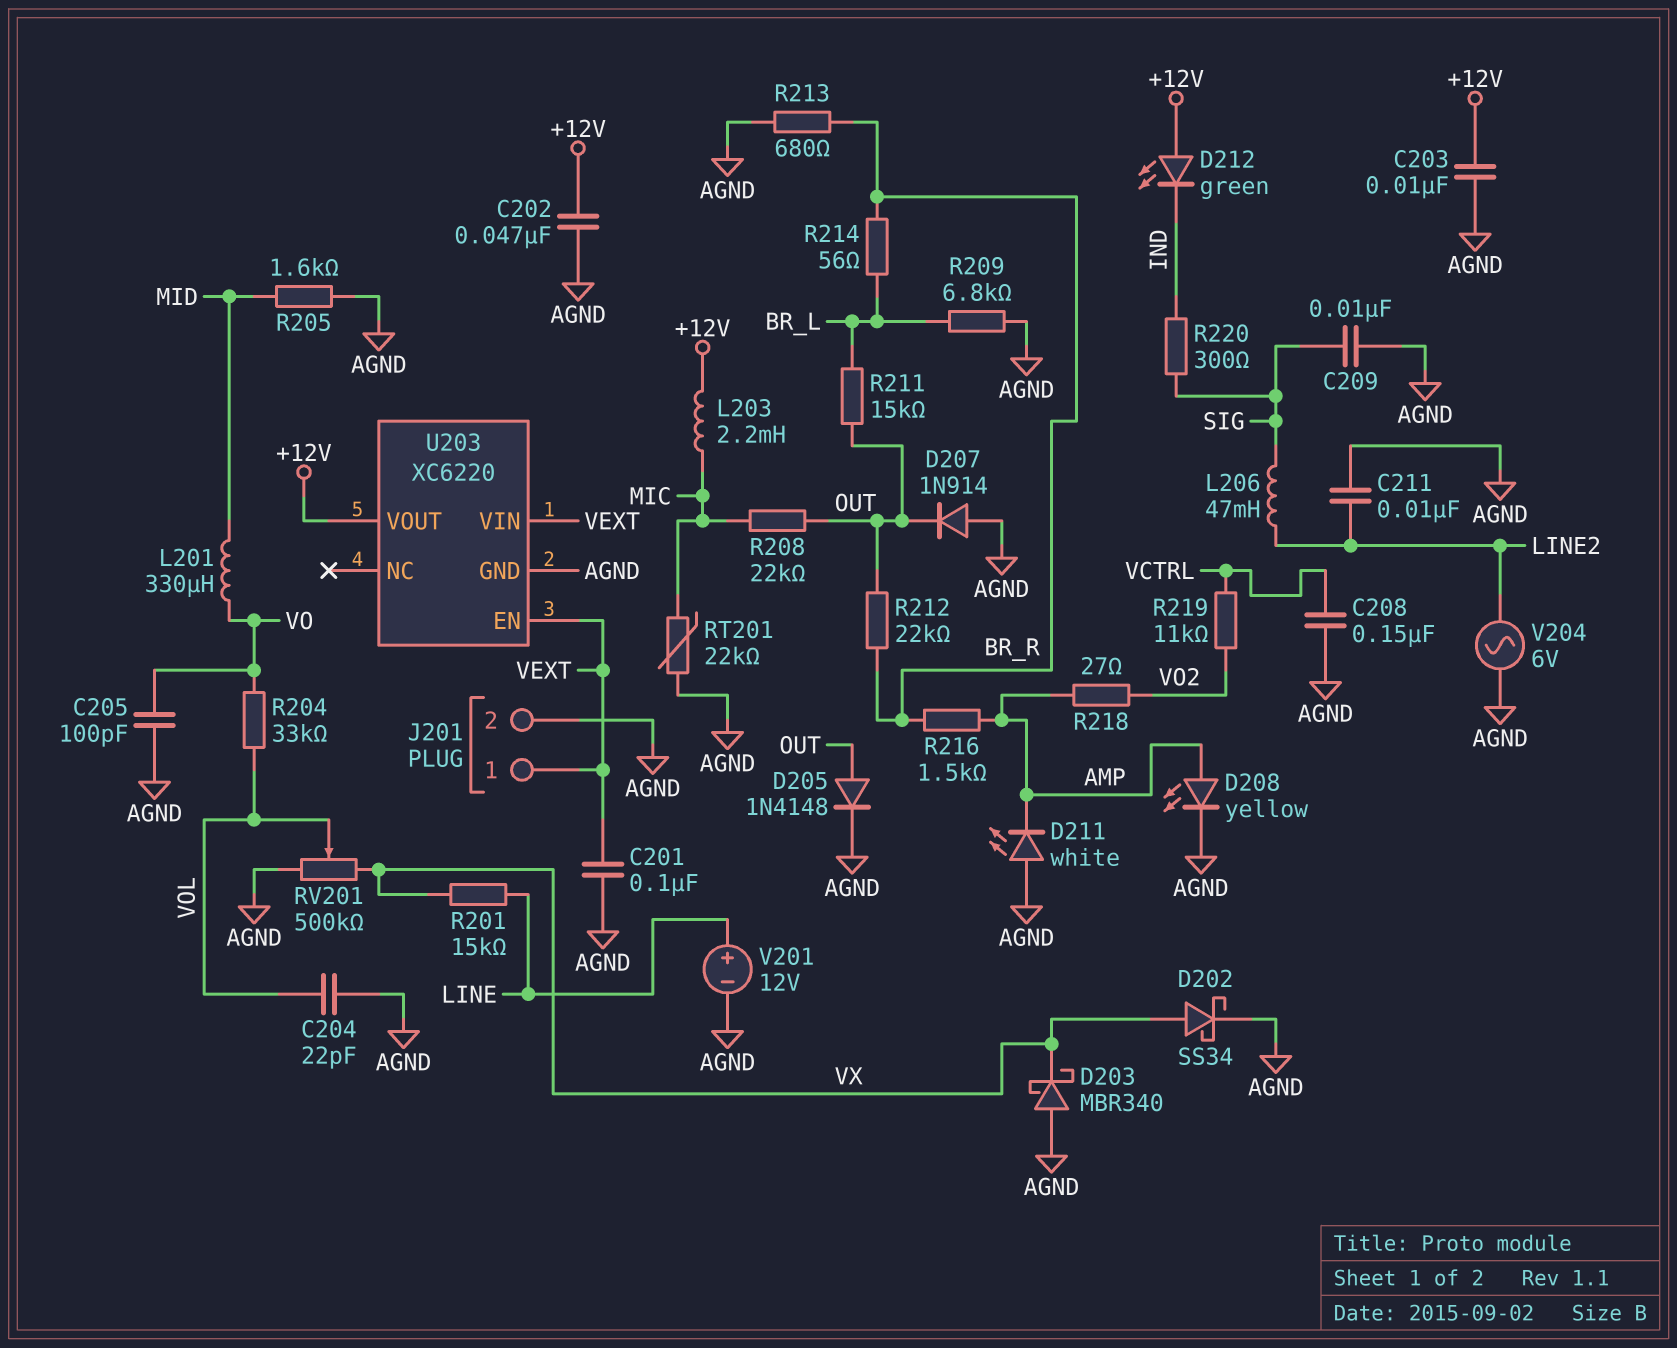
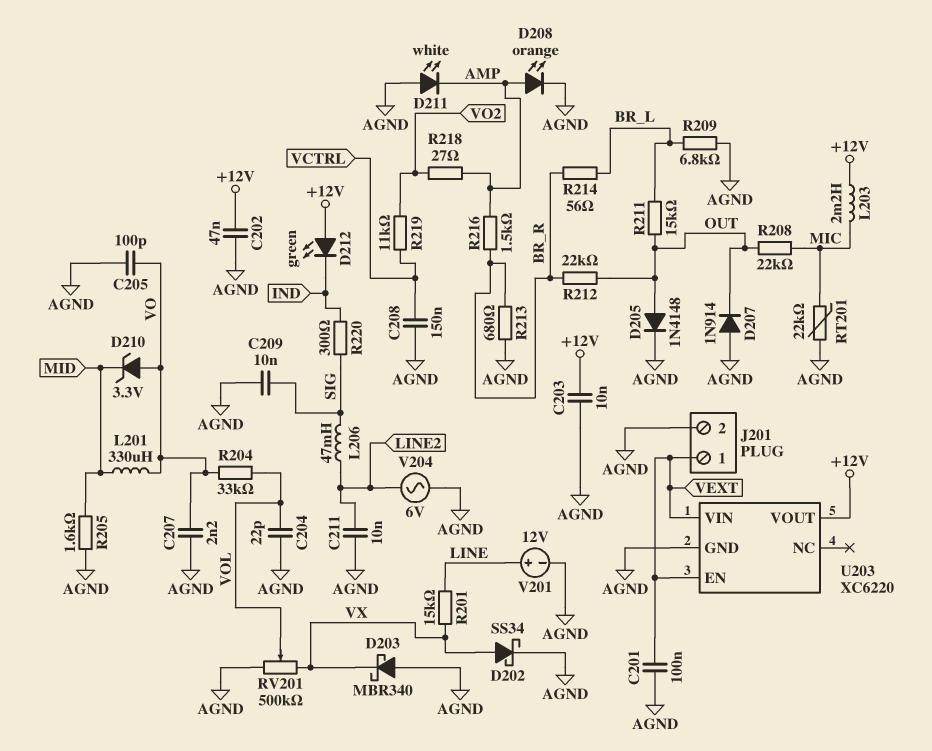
C207: none -> 2.2nF (AGND, VO)
D208: LED yellow (A AMP, K AGND) -> LED orange (A AMP, K AGND)
D210: none -> zener 3.3V (A VO, K MID)

